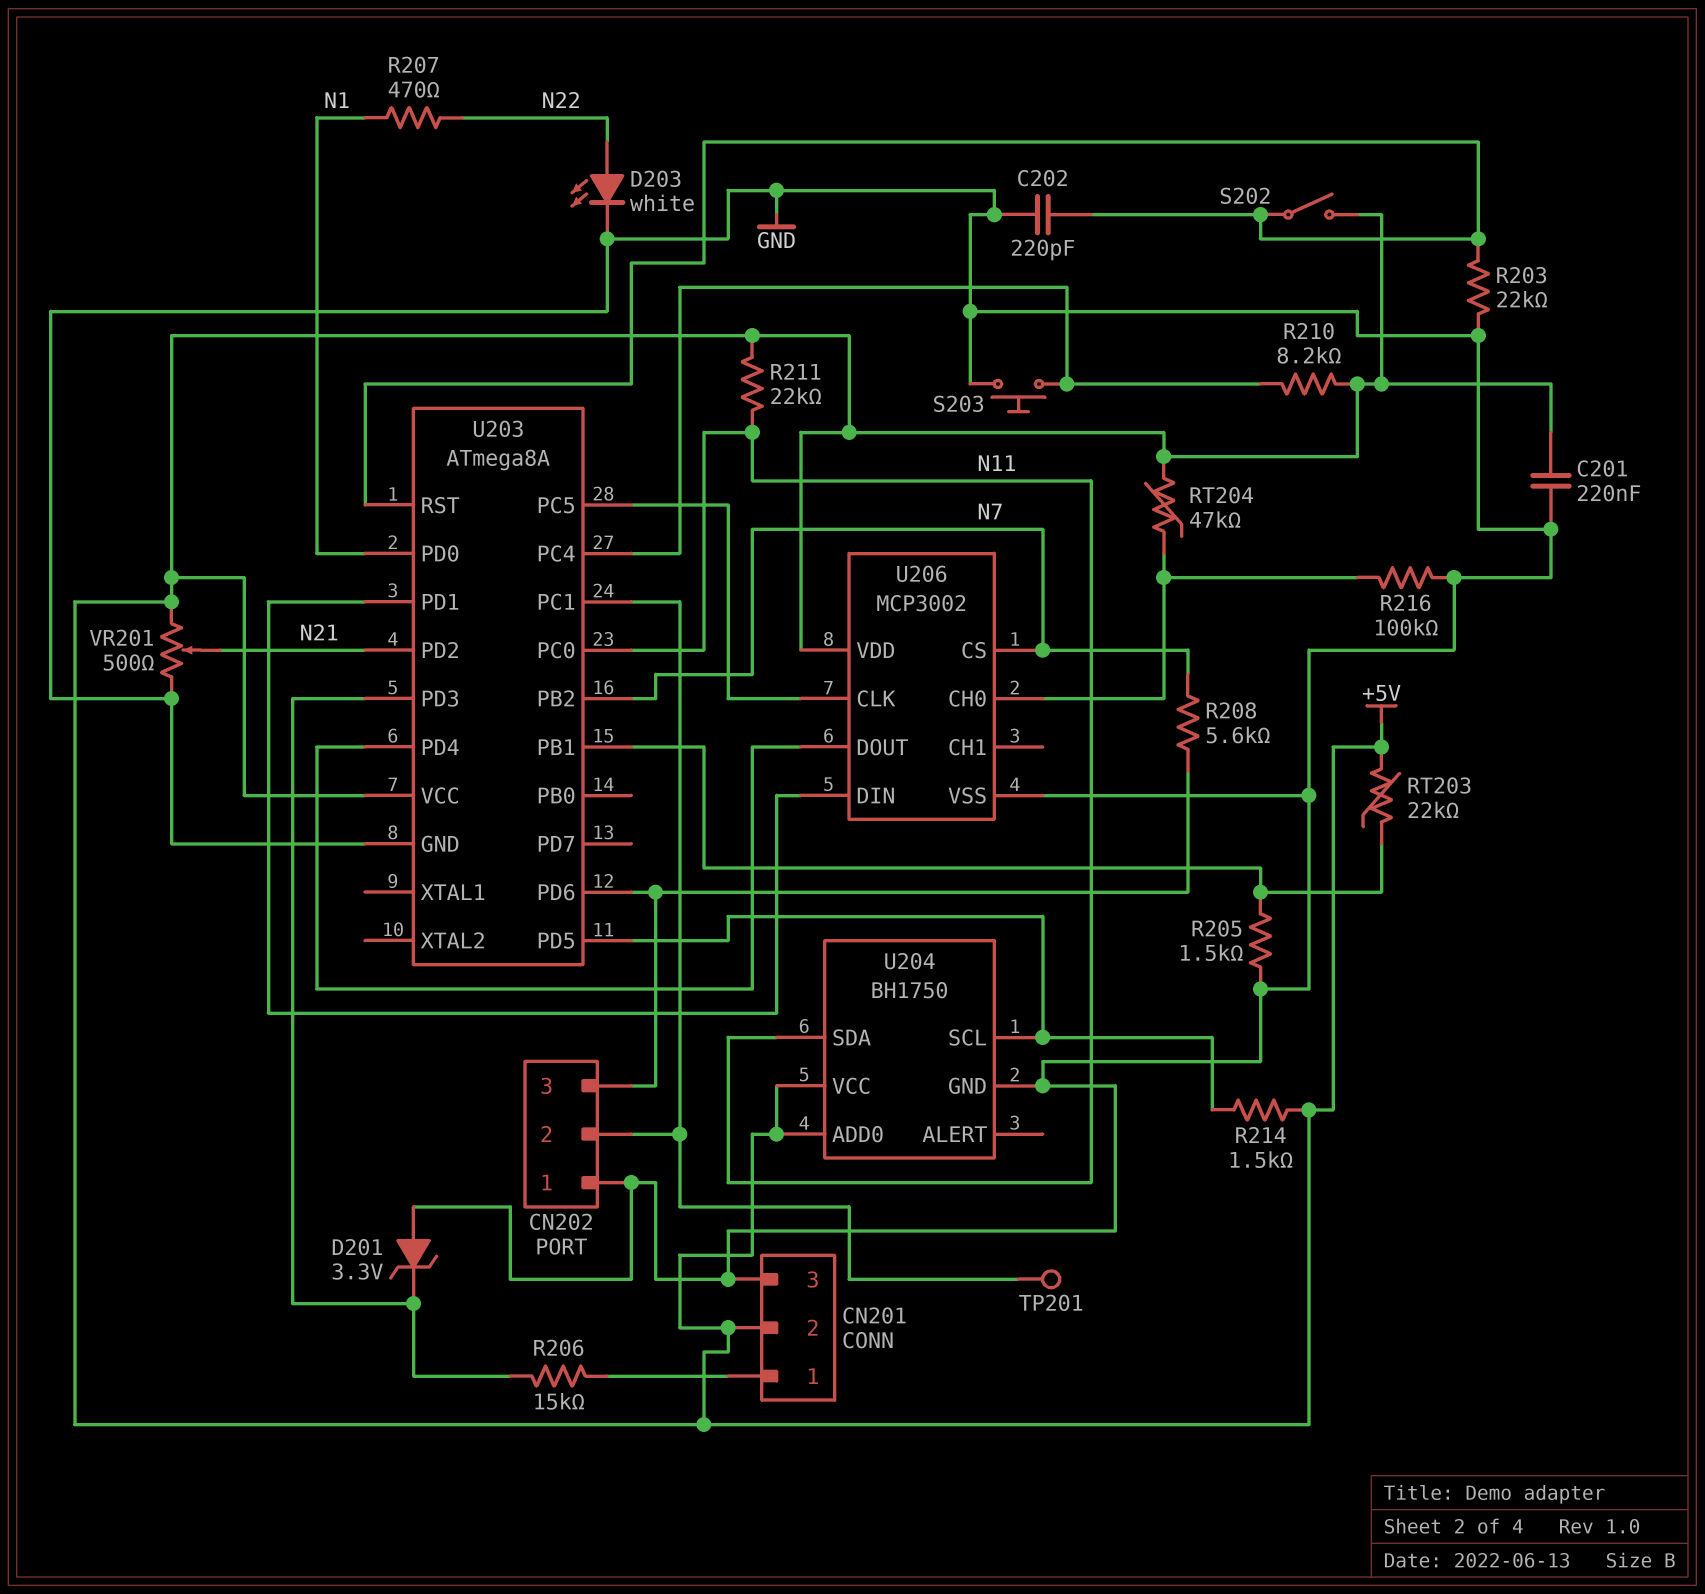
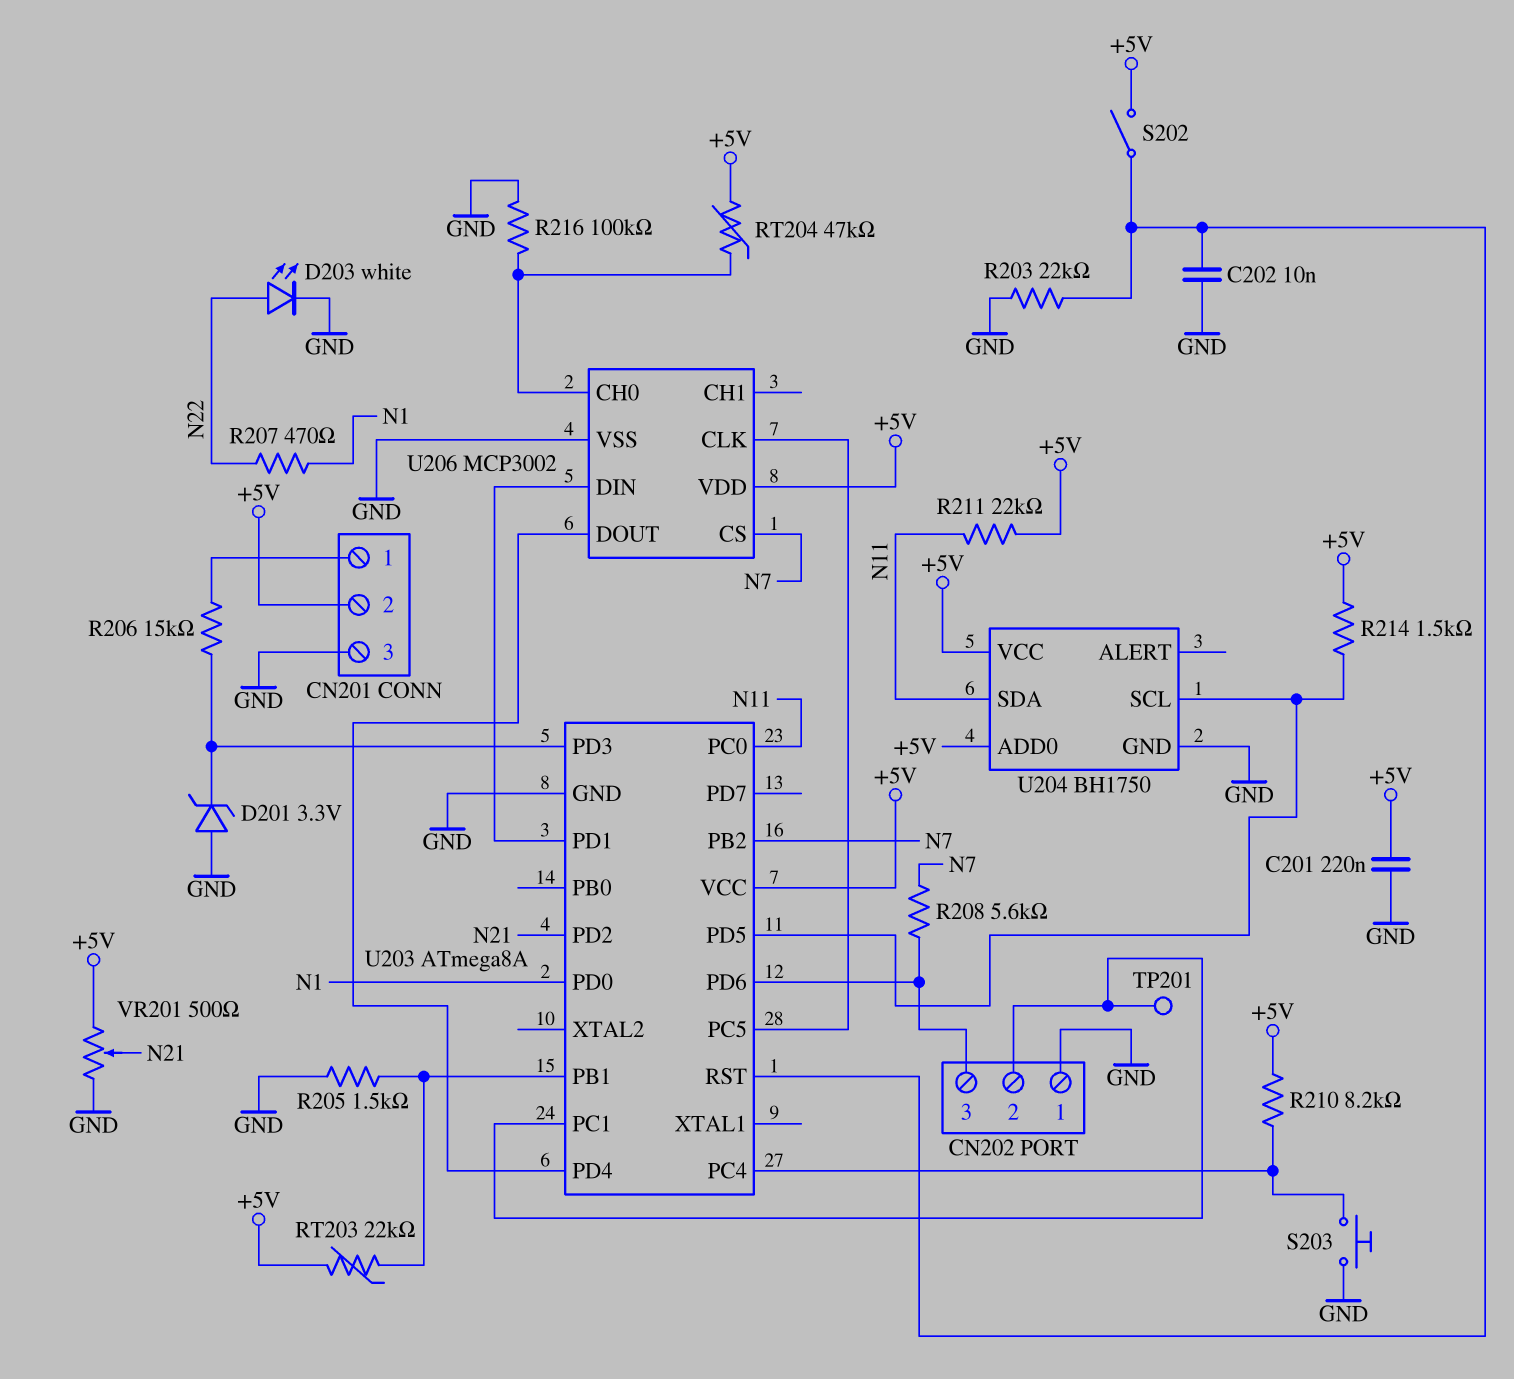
C202: 220pF (GND, U203/RST) -> 10nF (GND, U203/RST)

